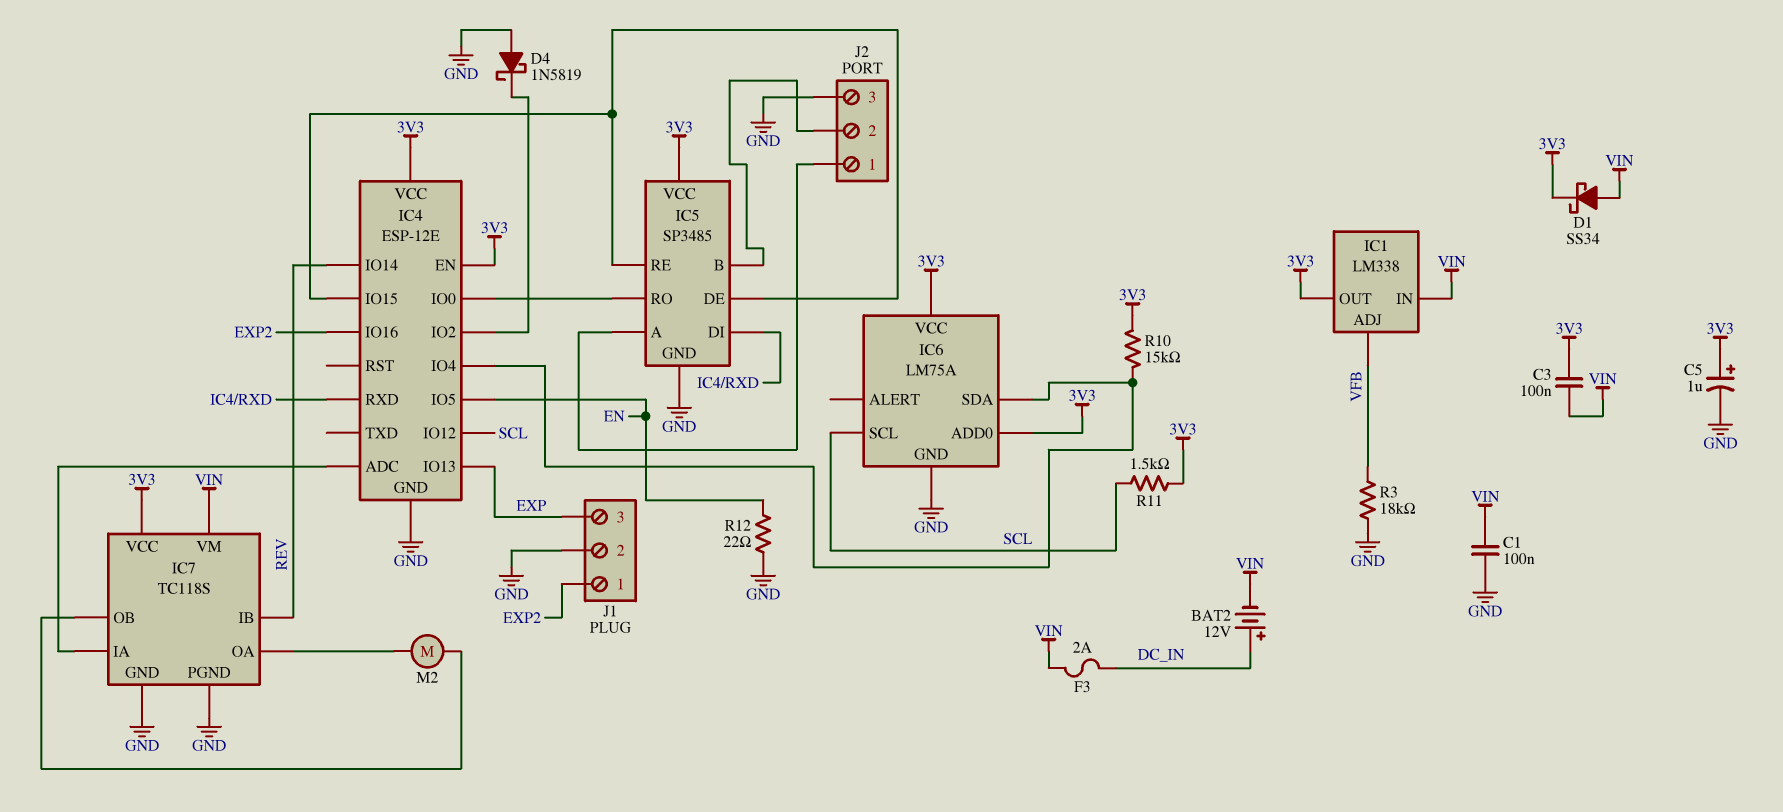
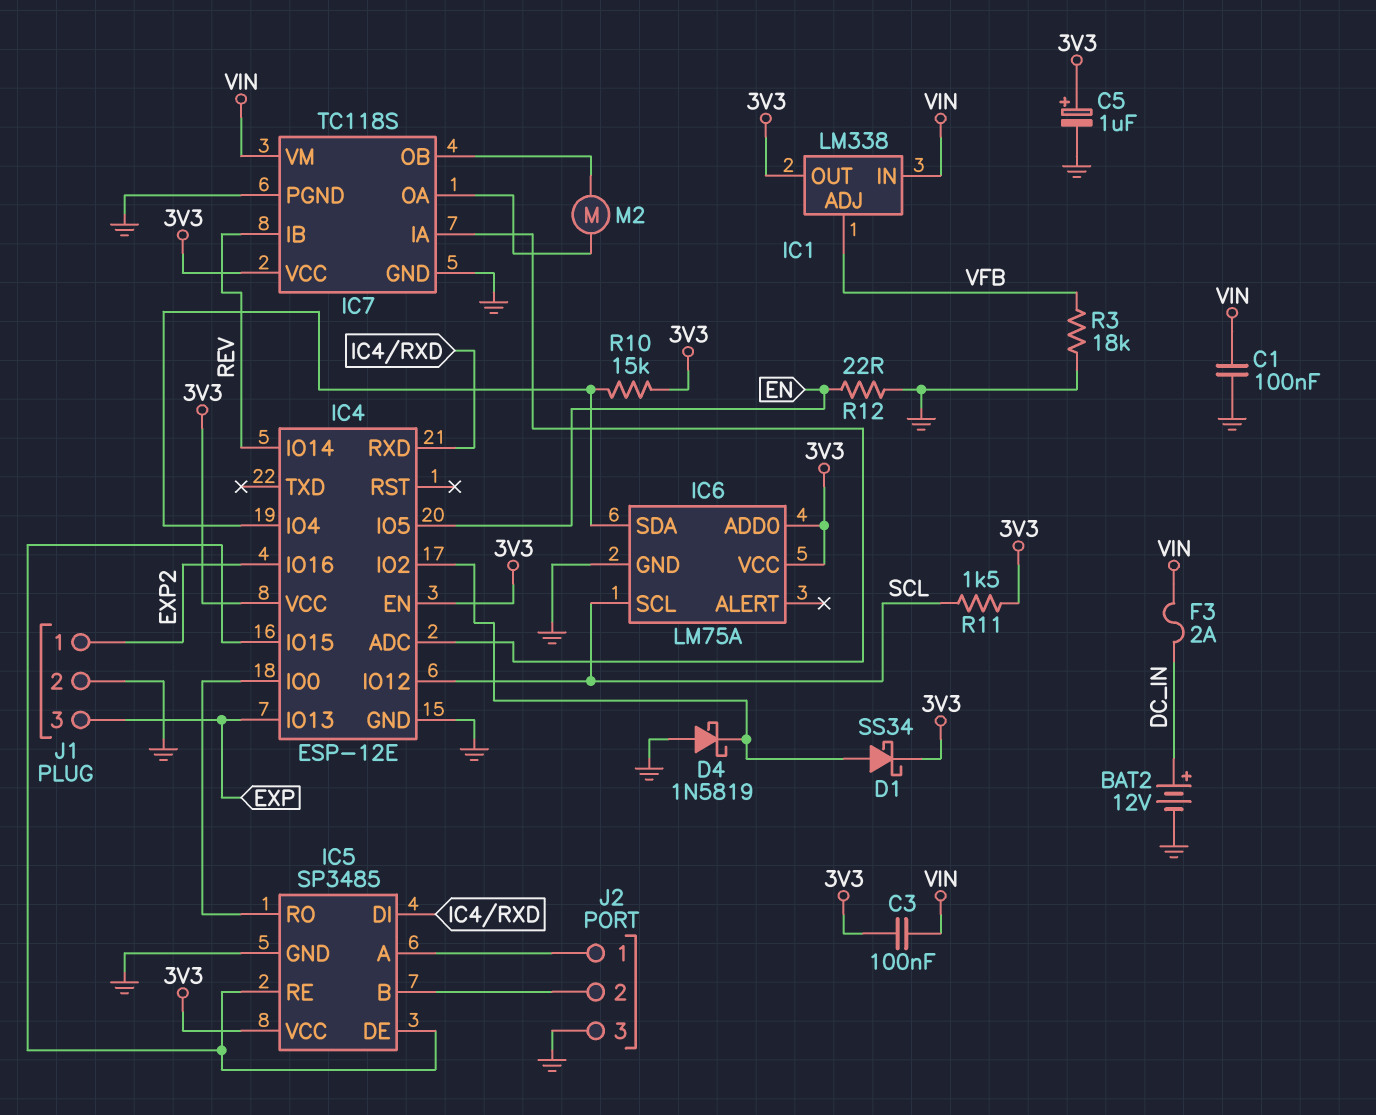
BAT2: 12V (plus DC_IN, minus VIN) -> 12V (plus DC_IN, minus GND)
D1: schottky SS34 (A VIN, K 3V3) -> schottky SS34 (A IC4/IO2, K 3V3)

